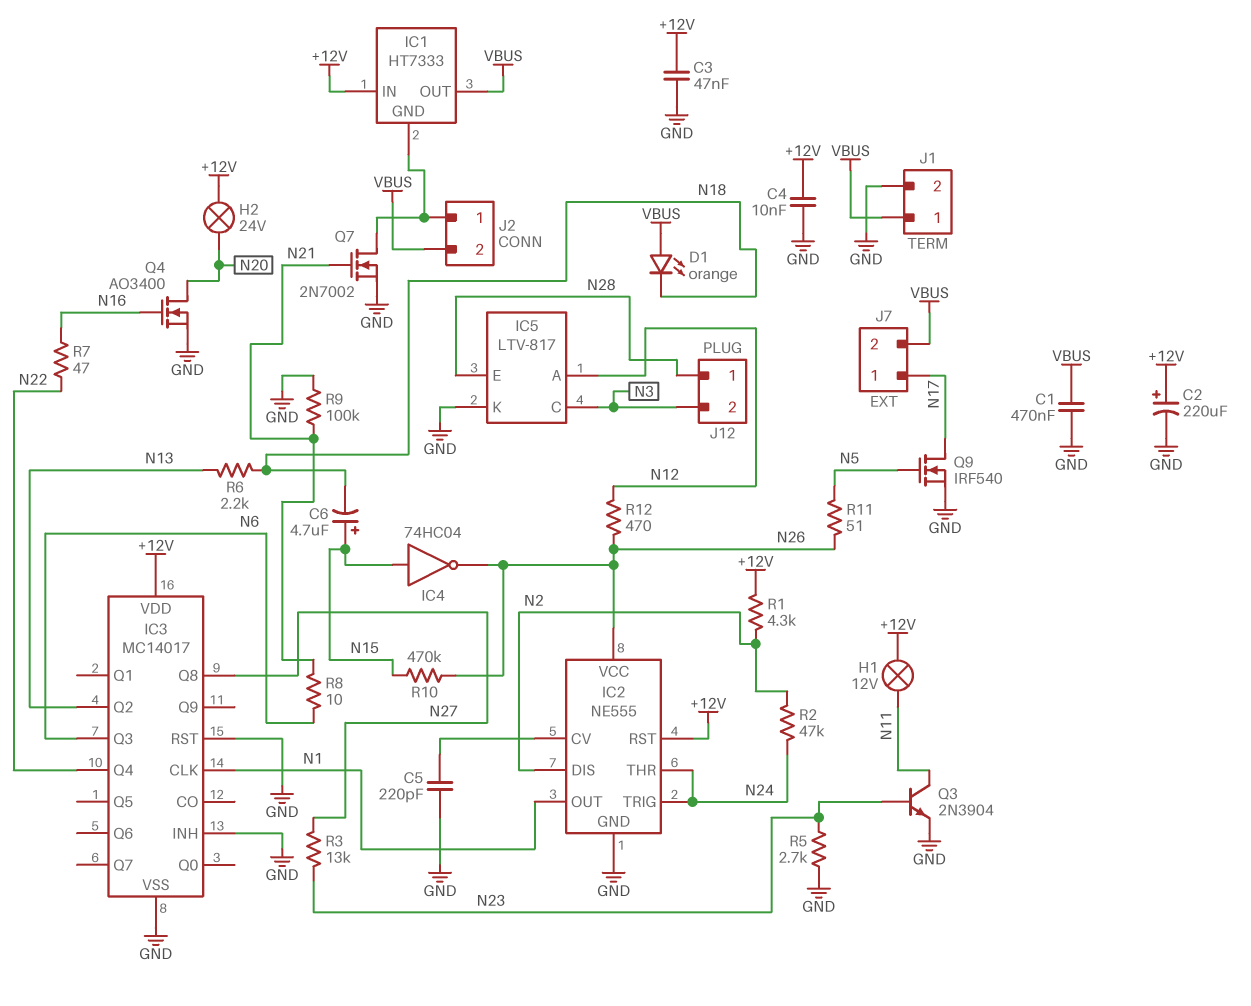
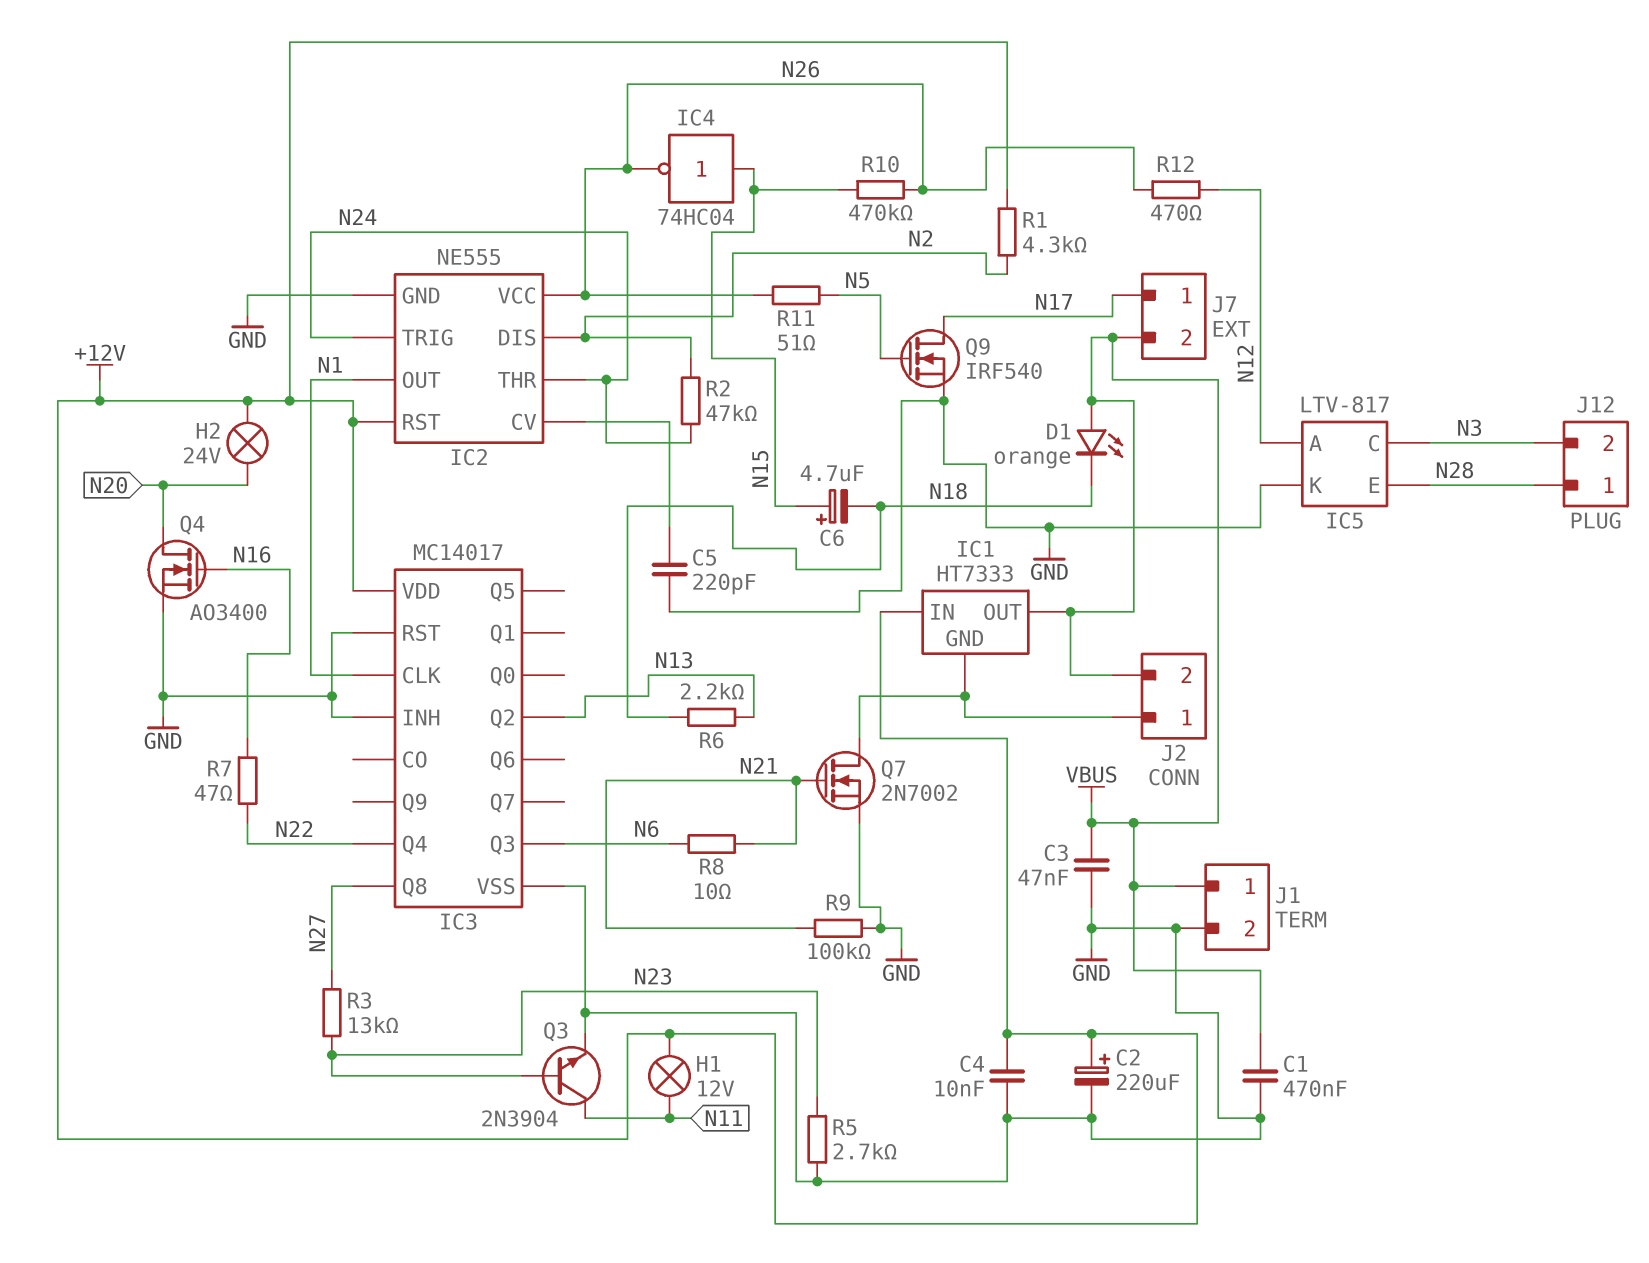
C3: 47nF (+12V, GND) -> 47nF (GND, VBUS)

